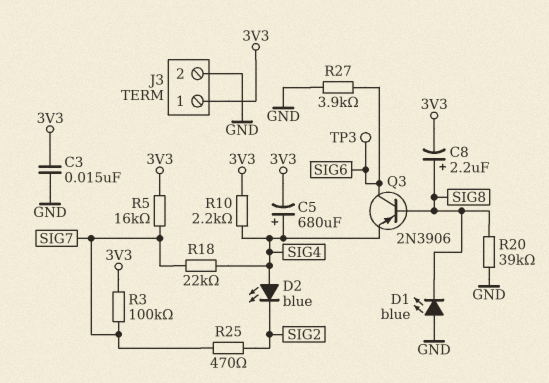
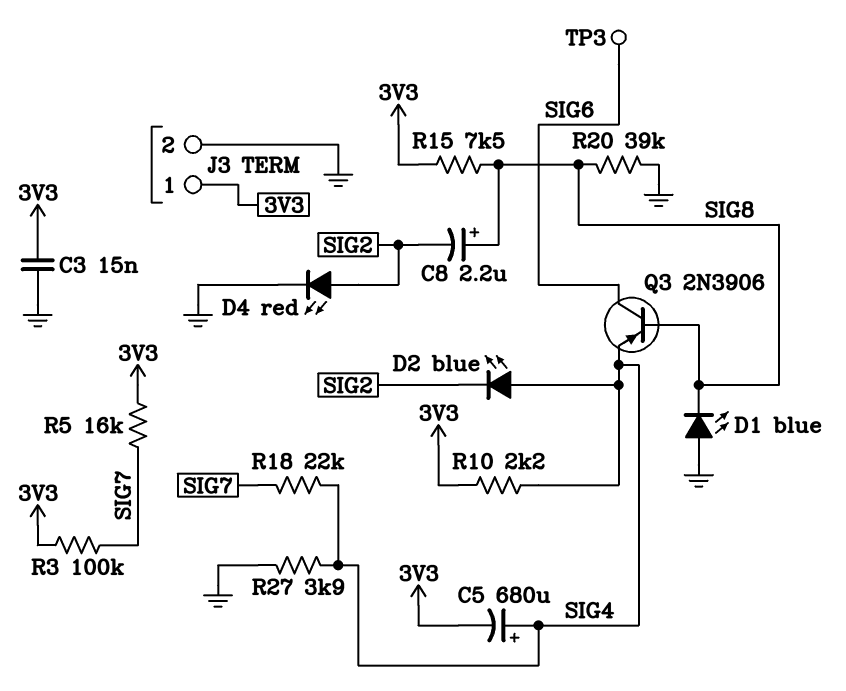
C8: 2.2uF (plus SIG8, minus 3V3) -> 2.2uF (plus SIG8, minus SIG2)
D4: none -> LED red (A SIG2, K GND)
R15: none -> 7.5k (3V3, SIG8)
R25: 470 (SIG2, SIG7) -> none
R27: 3.9k (GND, SIG6) -> 3.9k (GND, SIG4)

